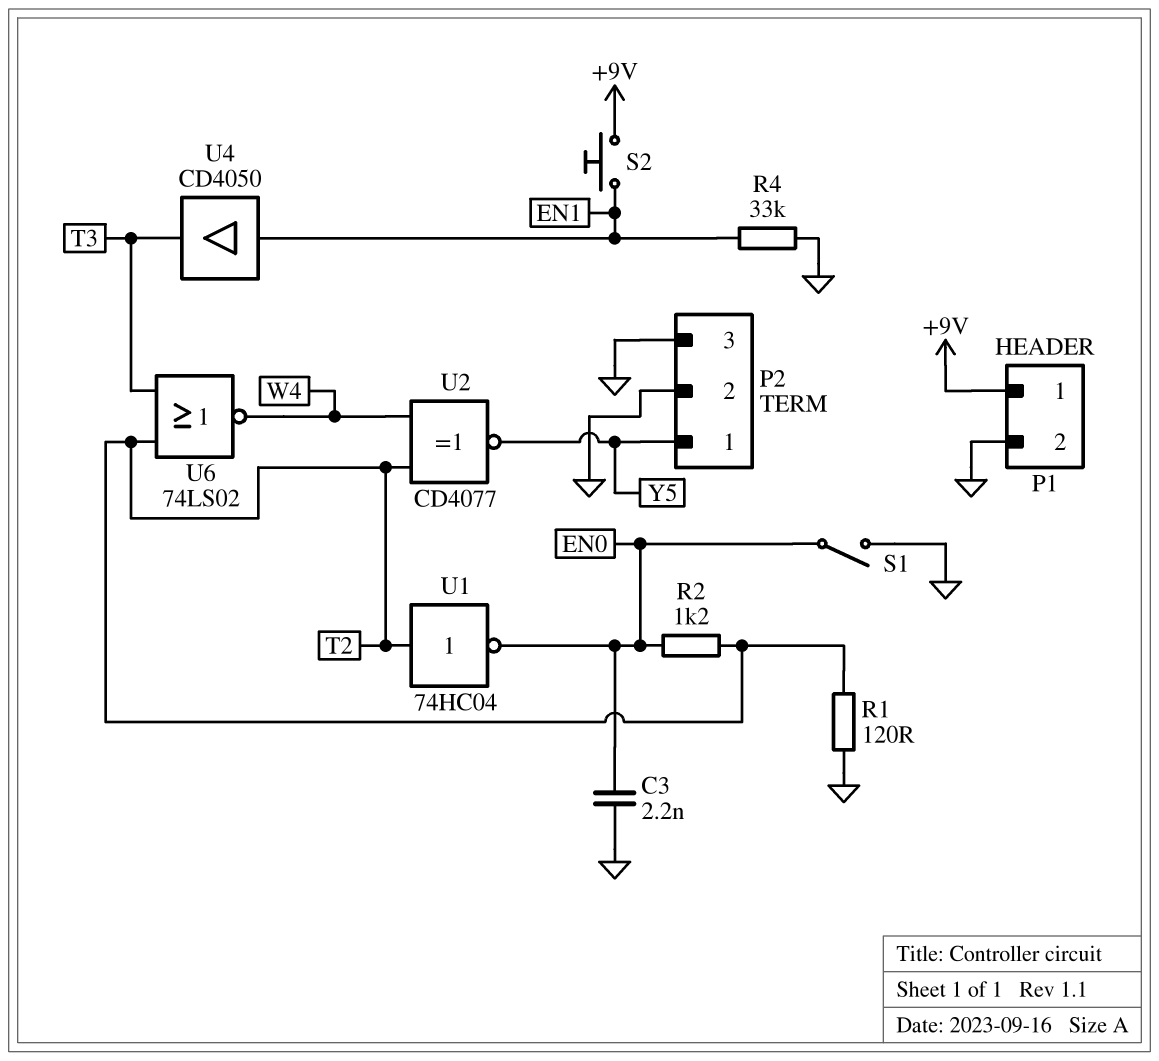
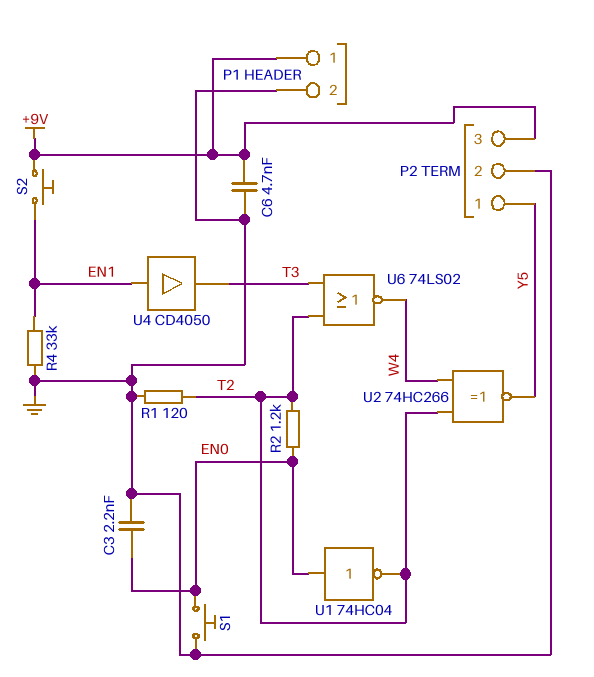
C6: none -> 4.7nF (+9V, GND)
P2 pin 3: GND -> +9V
S1: switch (EN0, GND) -> button (EN0, GND)
U1: NOT 74HC04 (in T2, out EN0) -> NOT 74HC04 (in EN0, out T2)
U2: XNOR CD4077 (in T2, in W4, out Y5) -> XNOR 74HC266 (in T2, in W4, out Y5)

